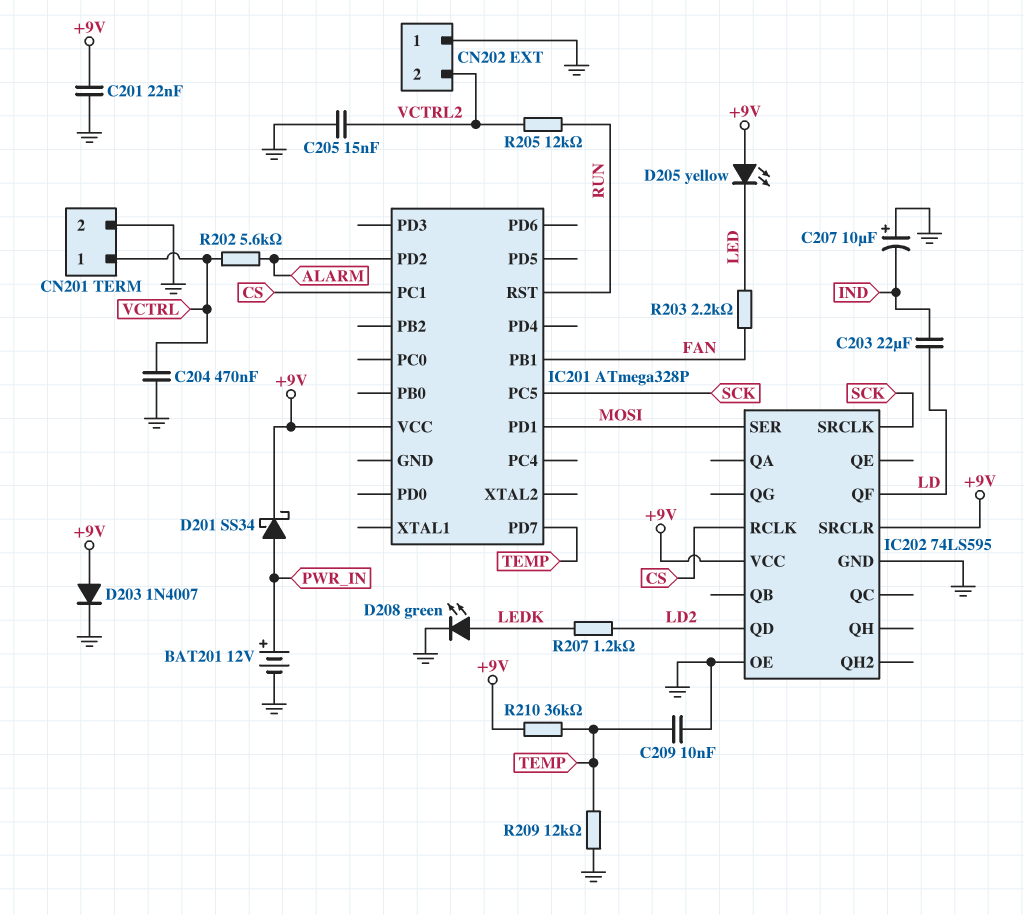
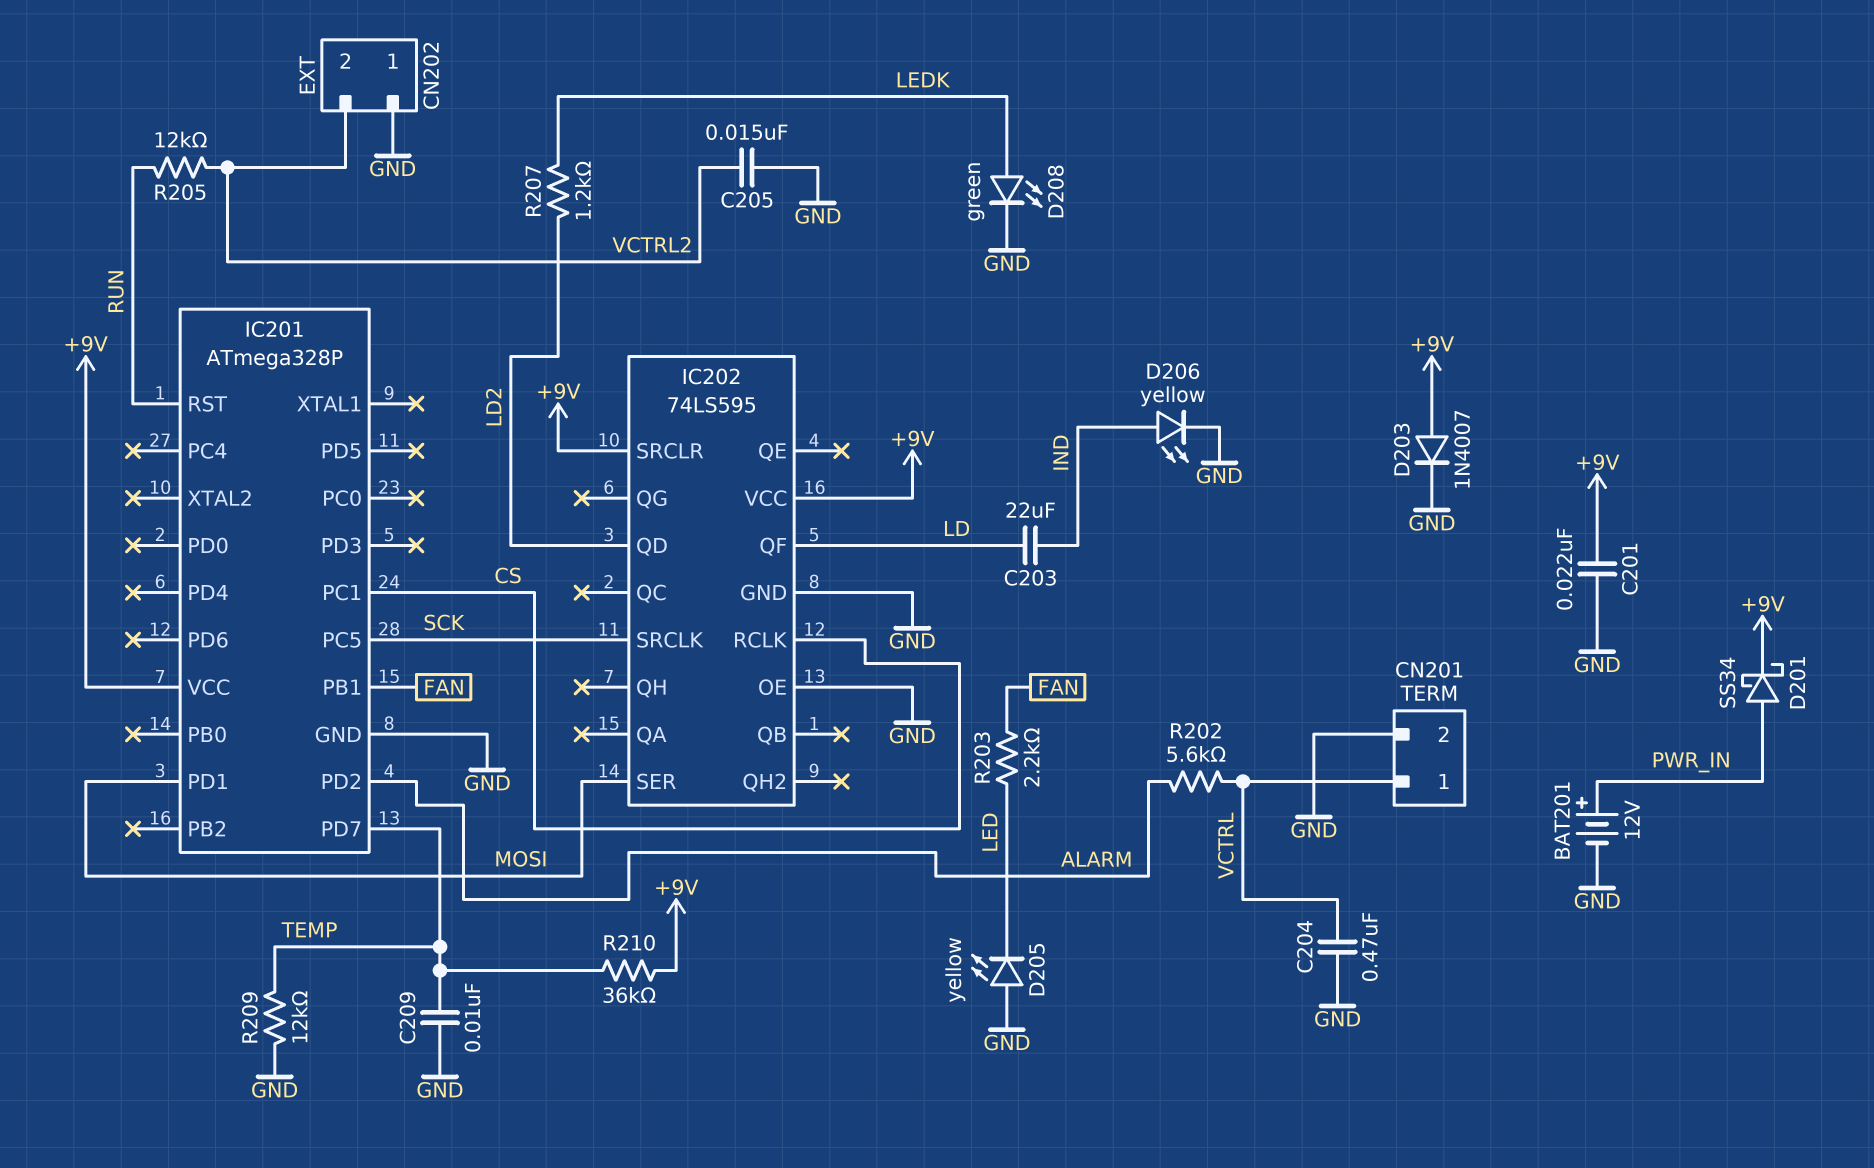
C207: 10uF (plus GND, minus IND) -> none
D205: LED yellow (A +9V, K LED) -> LED yellow (A GND, K LED)
D206: none -> LED yellow (A IND, K GND)
IC201 pin GND: none -> GND

